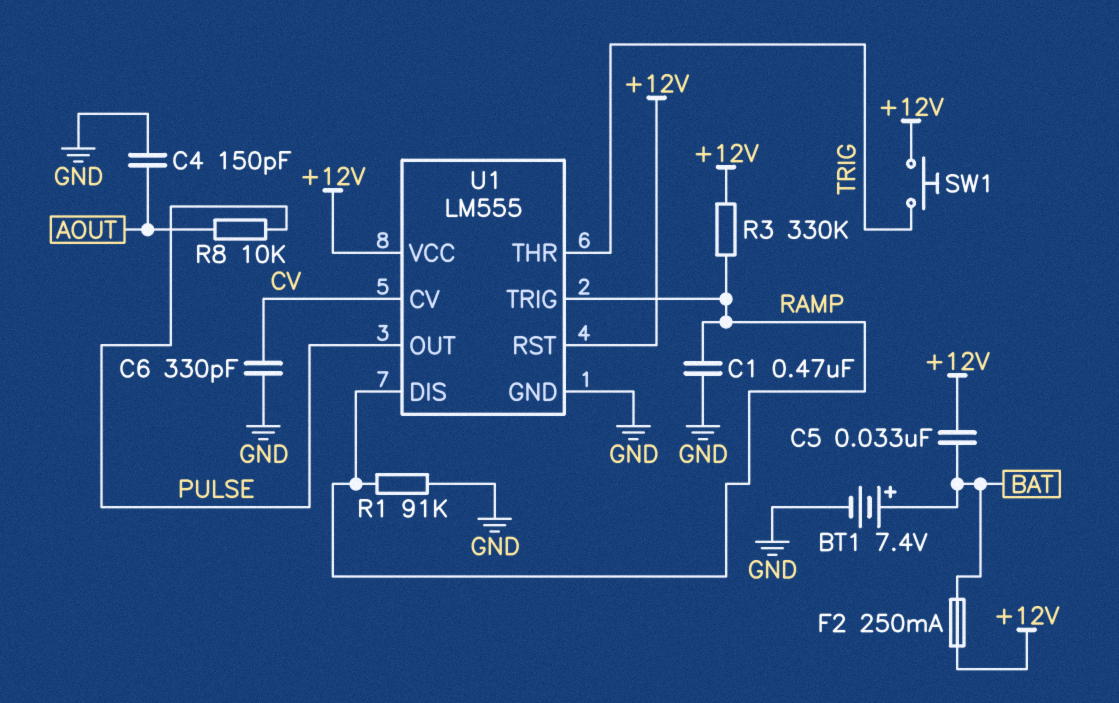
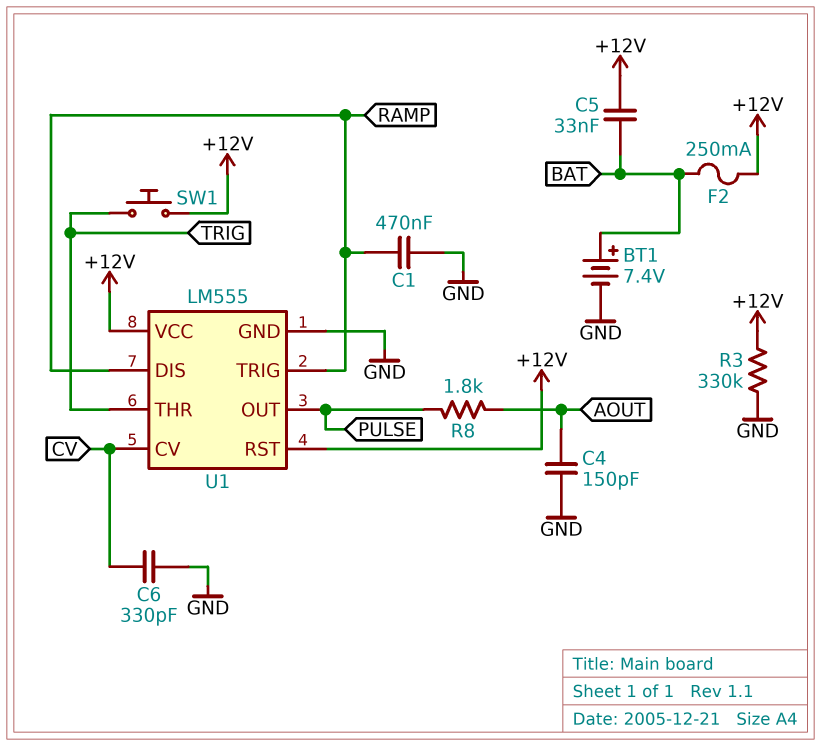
R1: 91k (GND, RAMP) -> none
R3: 330k (+12V, RAMP) -> 330k (+12V, GND)
R8: 10k (AOUT, PULSE) -> 1.8k (AOUT, PULSE)

